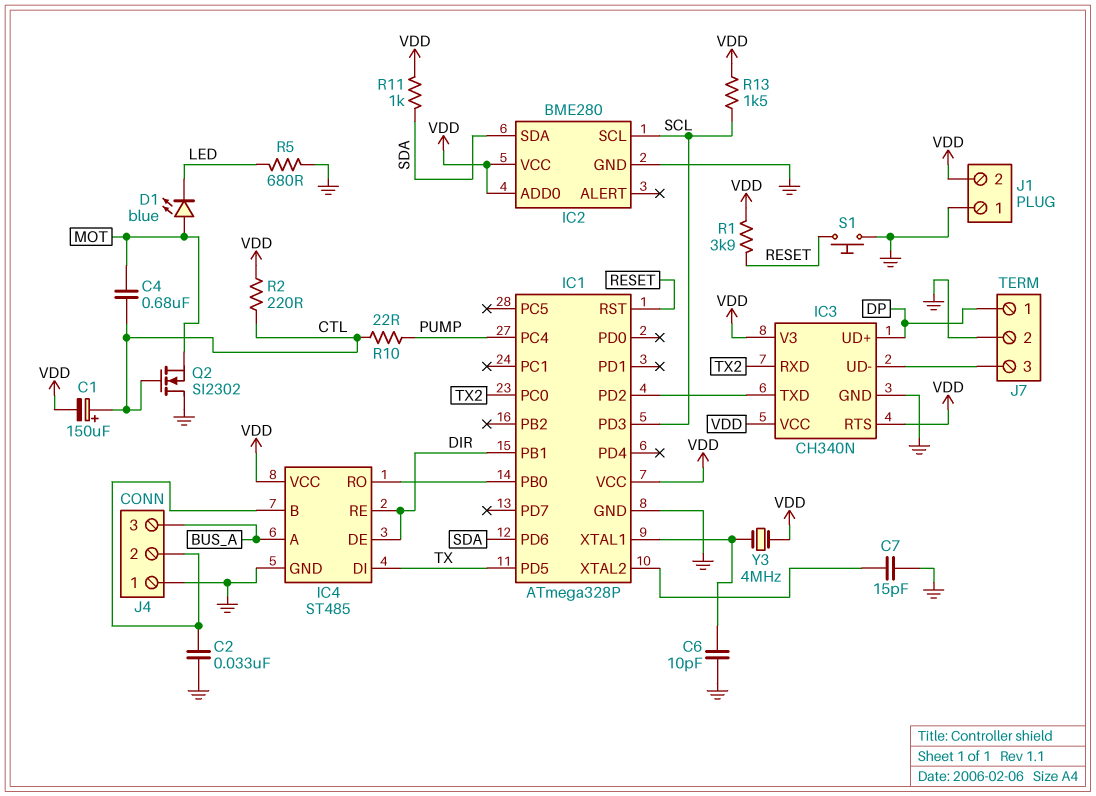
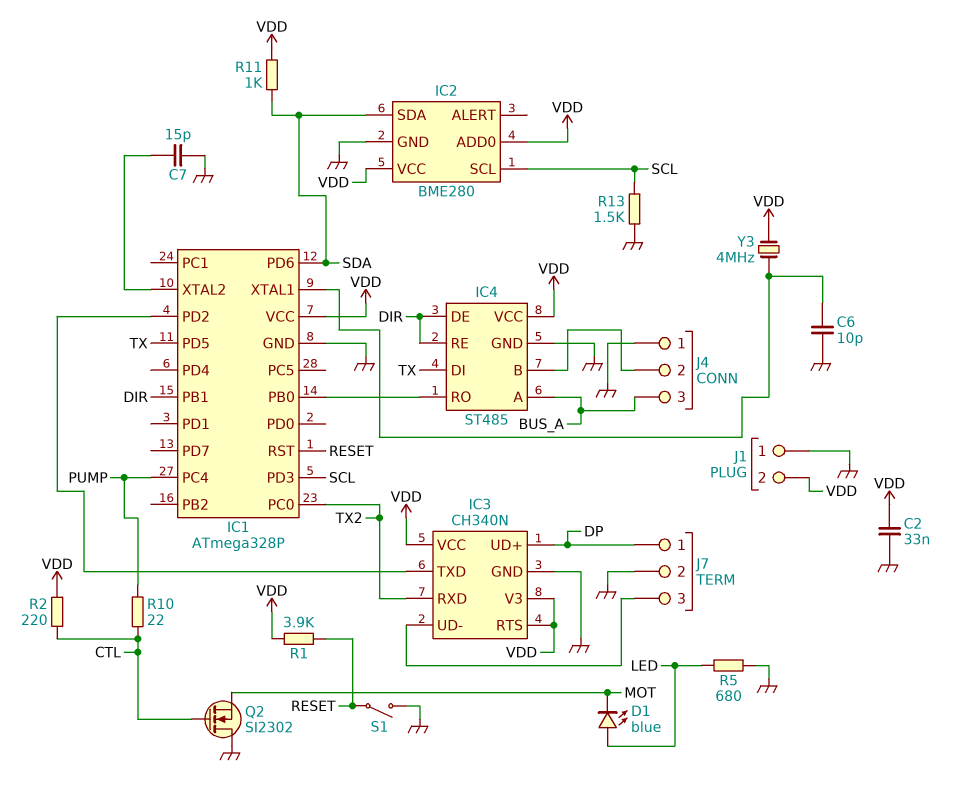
C1: 150uF (plus CTL, minus VDD) -> none
C2: 33nF (GND, IC4/B) -> 33nF (GND, VDD)
C4: 680nF (CTL, MOT) -> none
D1: LED blue (A MOT, K LED) -> LED blue (A LED, K MOT)
R13: 1.5k (SCL, VDD) -> 1.5k (GND, SCL)
S1: button (GND, RESET) -> switch (GND, RESET)

